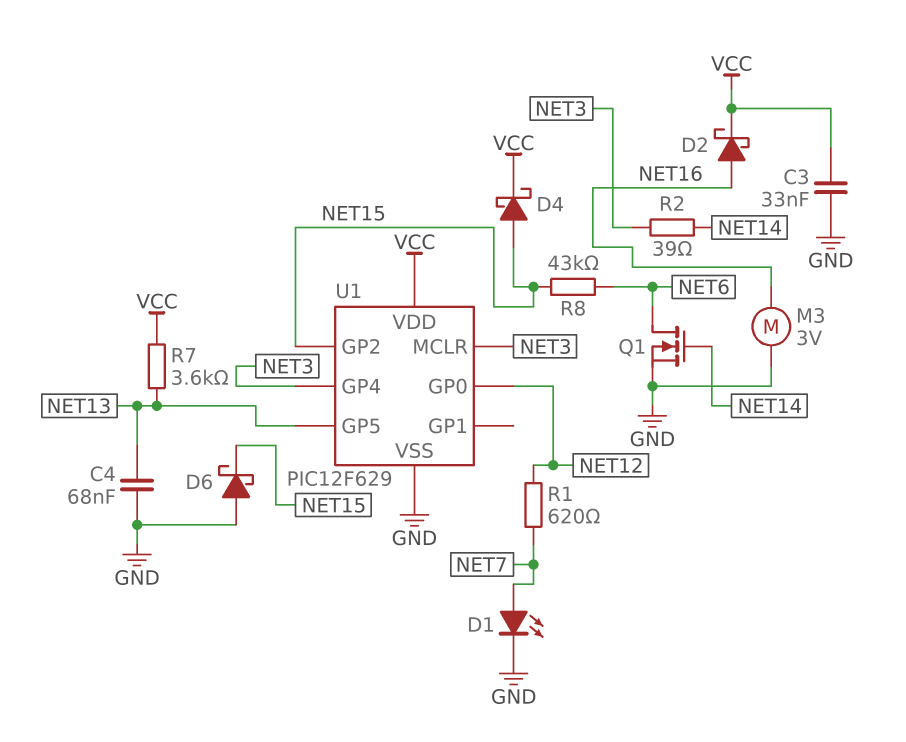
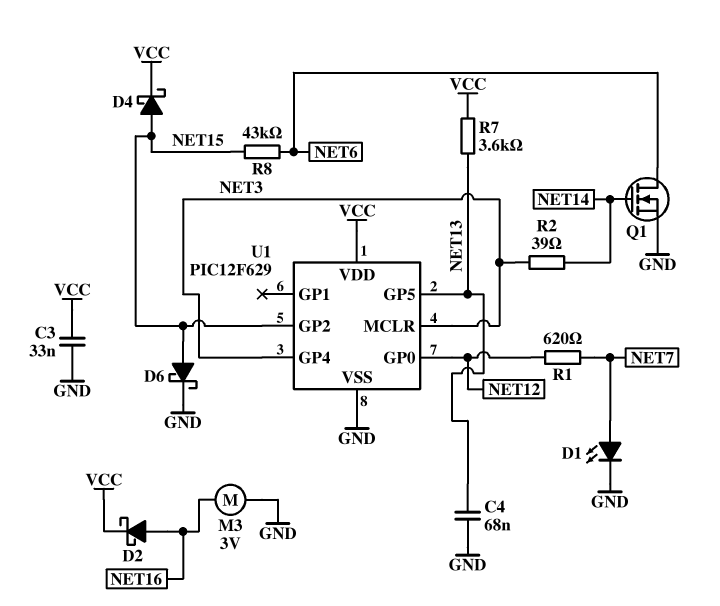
D6: schottky (A GND, K NET15) -> schottky (A NET15, K GND)

